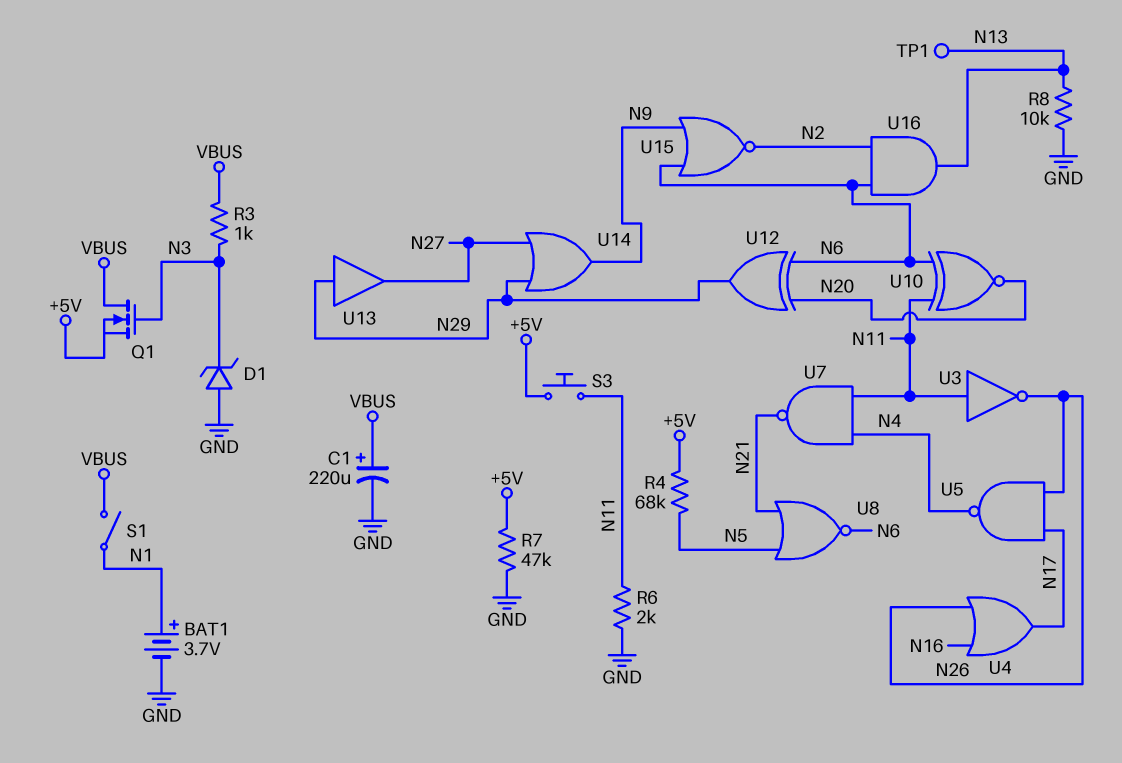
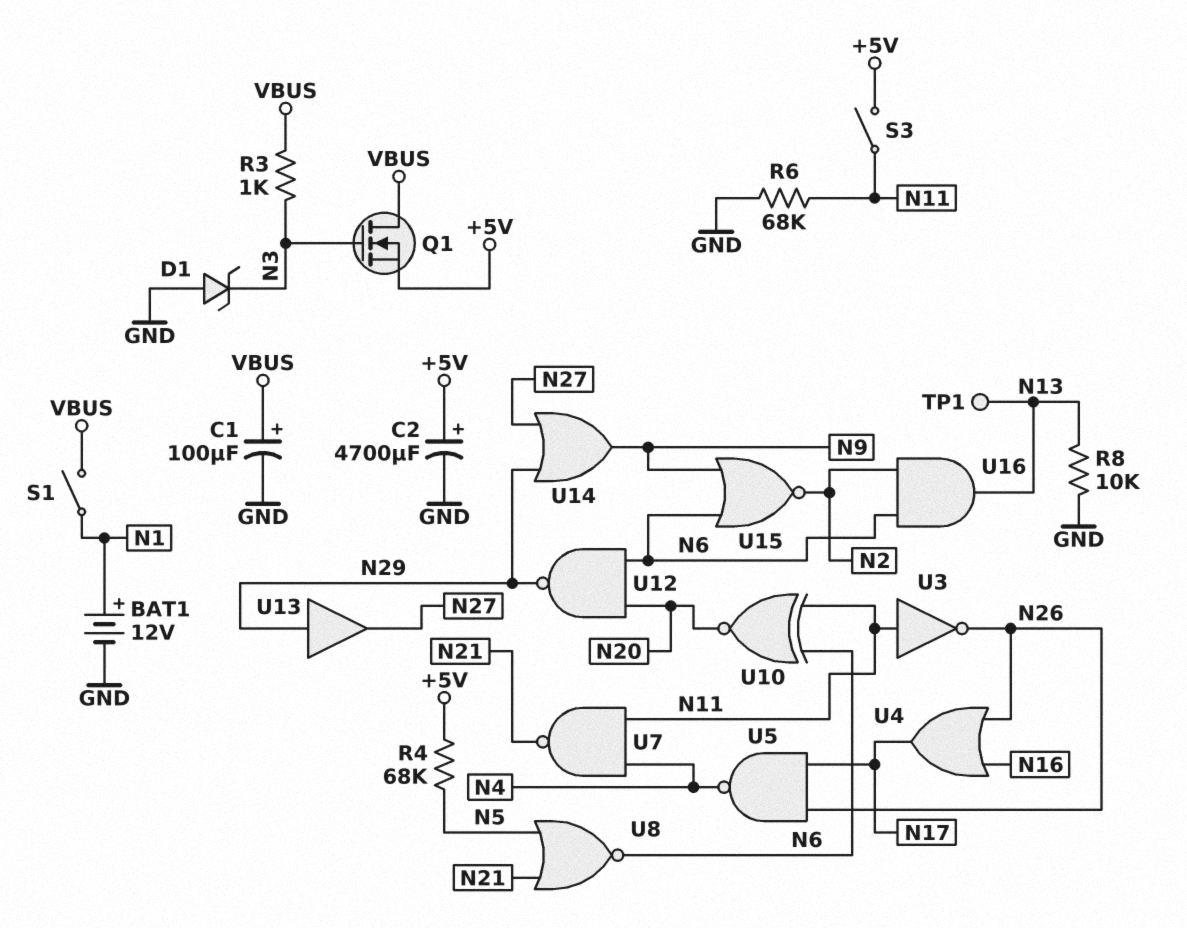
BAT1: 3.7V (plus N1, minus GND) -> 12V (plus N1, minus GND)
C1: 220uF (plus VBUS, minus GND) -> 100uF (plus VBUS, minus GND)
C2: none -> 4700uF (plus +5V, minus GND)
R6: 2k (GND, N11) -> 68k (GND, N11)
R7: 47k (+5V, GND) -> none
S3: button (+5V, N11) -> switch (+5V, N11)
U12: XOR (in N6, in N20, out N29) -> NAND (in N6, in N20, out N29)

